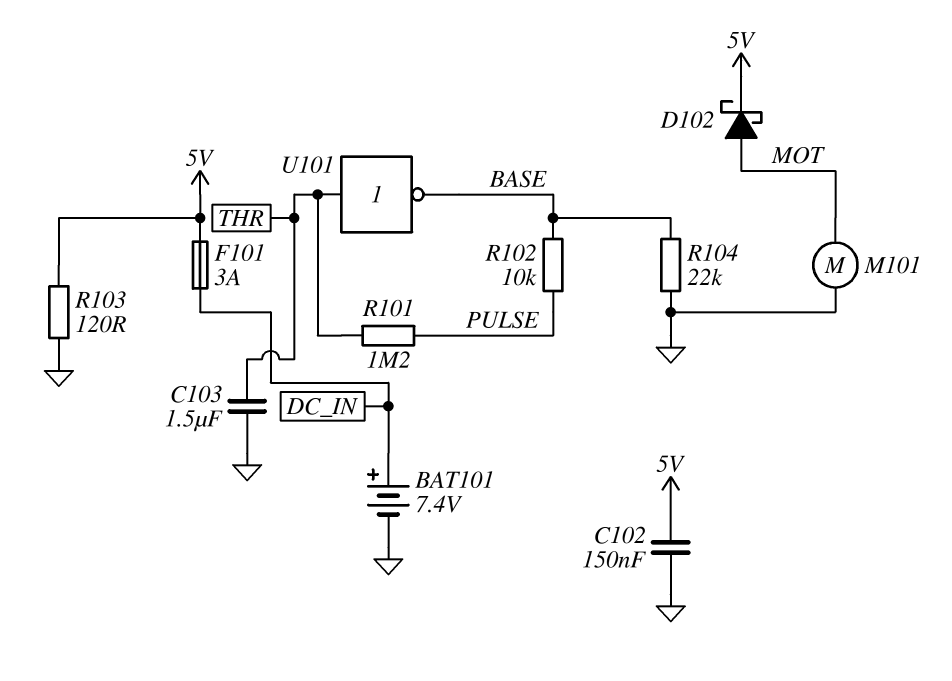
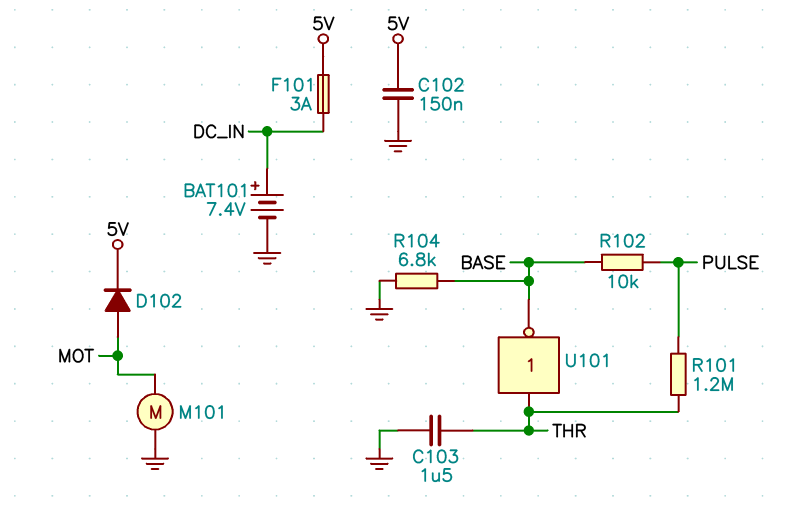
D102: schottky (A MOT, K 5V) -> diode (A MOT, K 5V)
R103: 120 (5V, GND) -> none
R104: 22k (BASE, GND) -> 6.8k (BASE, GND)

